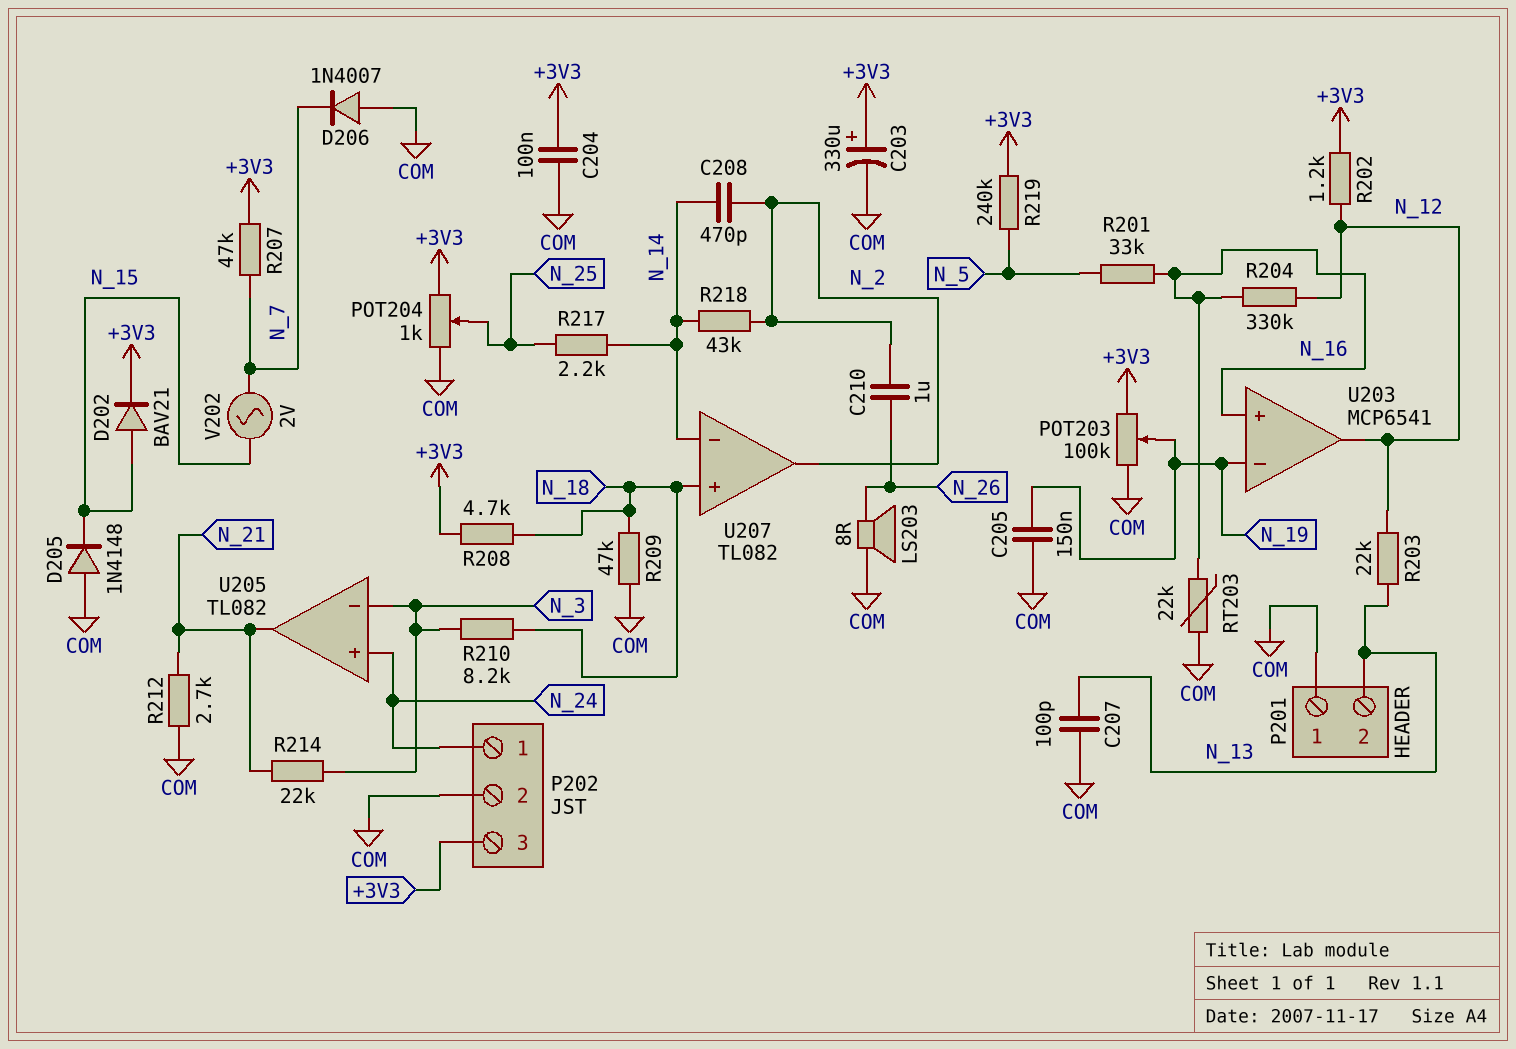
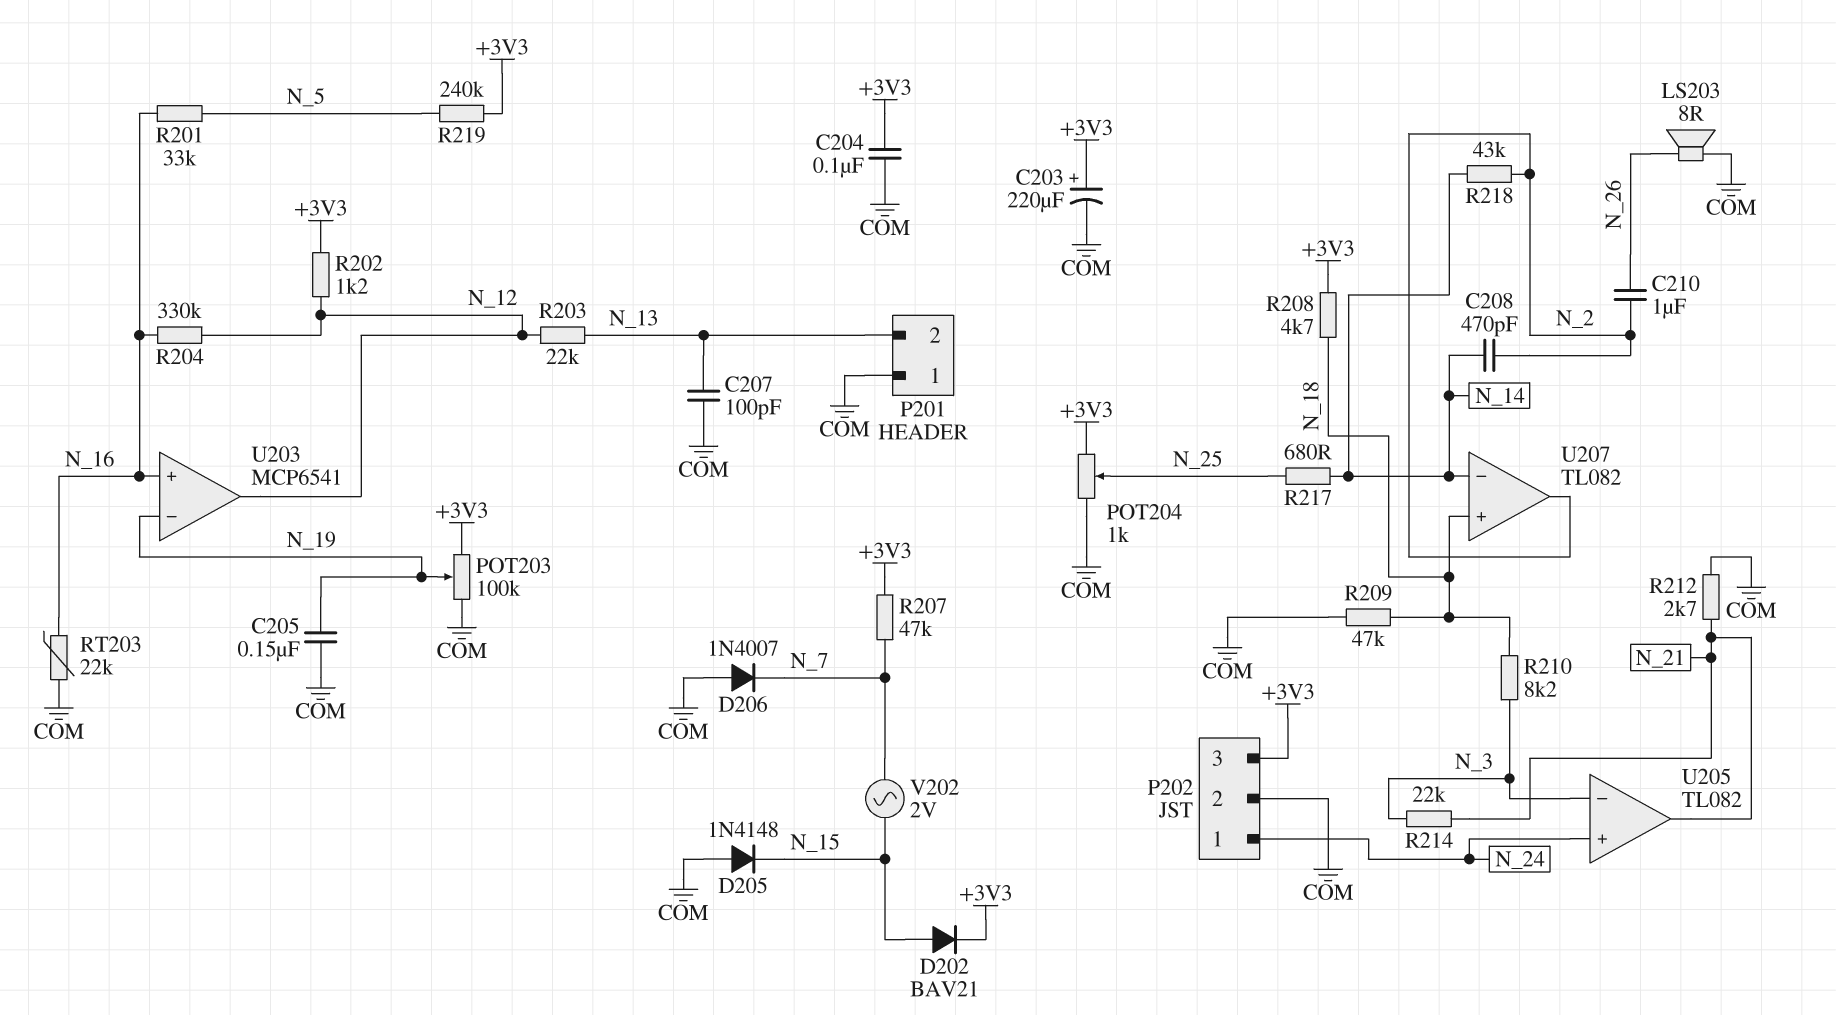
C203: 330uF (plus +3V3, minus COM) -> 220uF (plus +3V3, minus COM)
R217: 2.2k (N_14, N_25) -> 680 (N_14, N_25)

